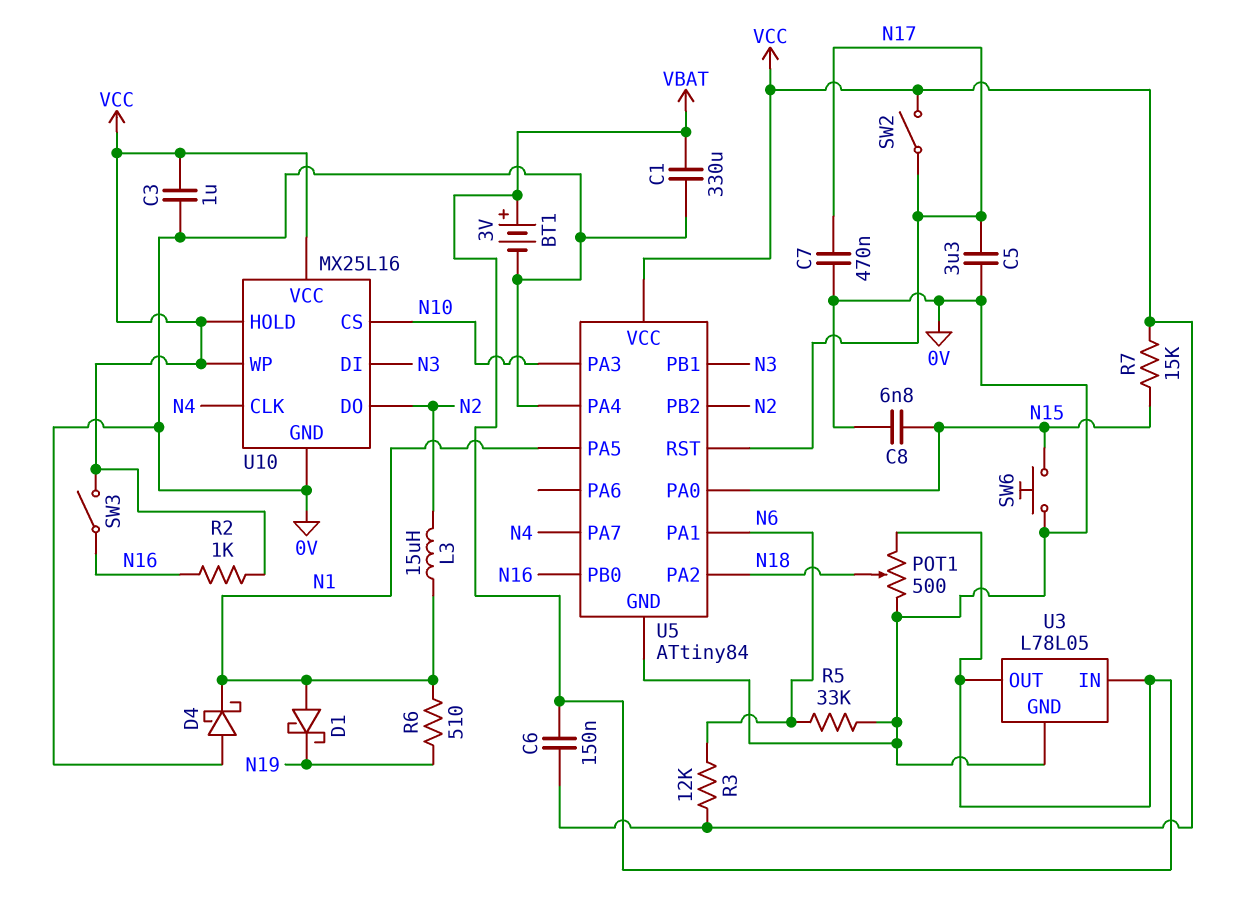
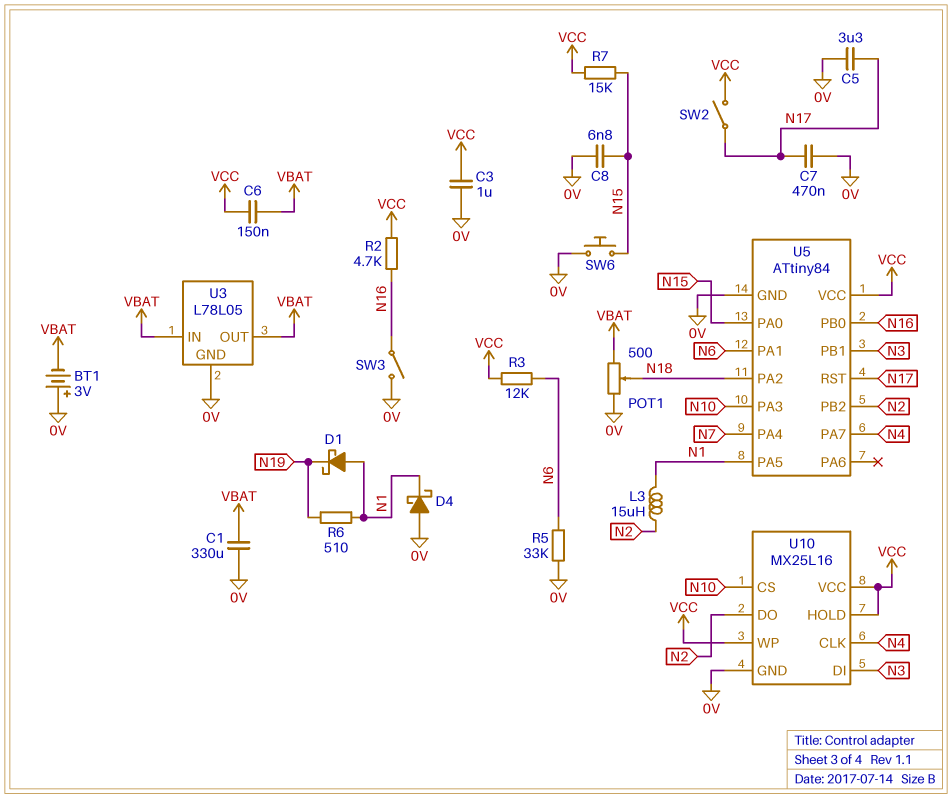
BT1: 3V (plus VBAT, minus 0V) -> 3V (plus 0V, minus VBAT)
R2: 1k (N16, VCC) -> 4.7k (N16, VCC)
SW3: switch (N16, VCC) -> switch (0V, N16)
U5 pin PA4: 0V -> N7

